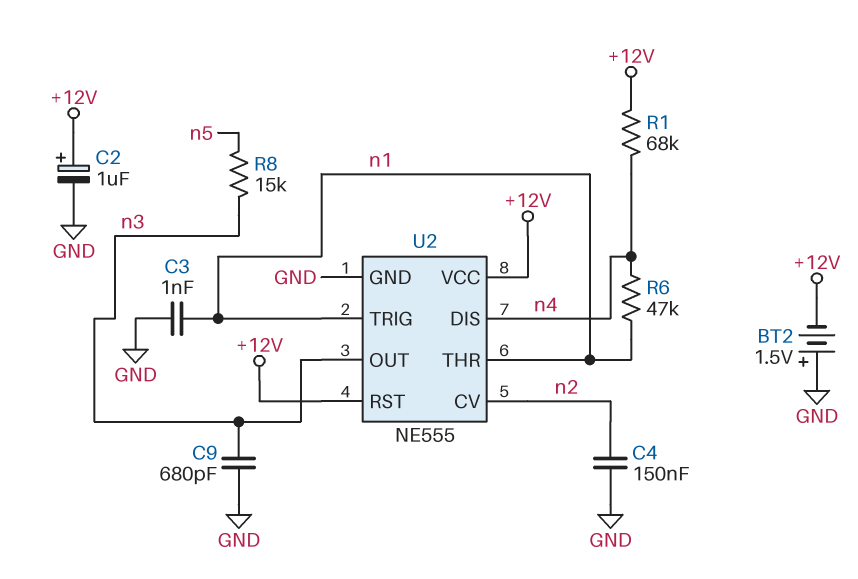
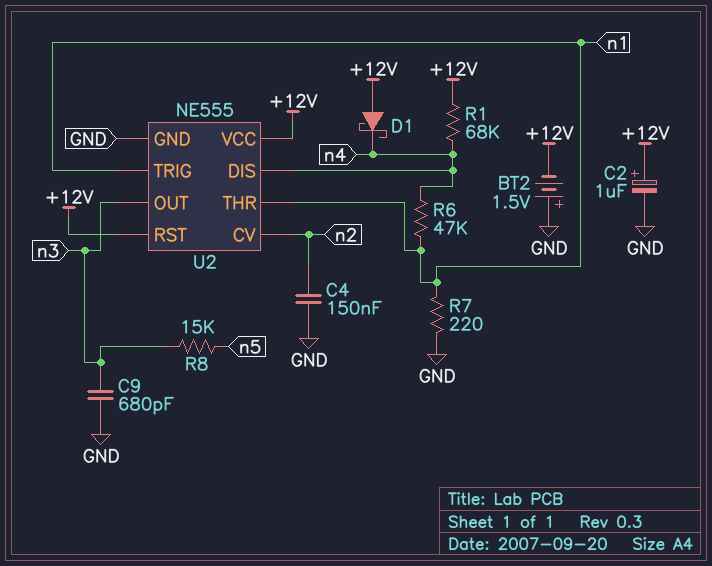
C3: 1nF (GND, n1) -> none
D1: none -> schottky (A +12V, K n4)
R7: none -> 220 (GND, n1)

